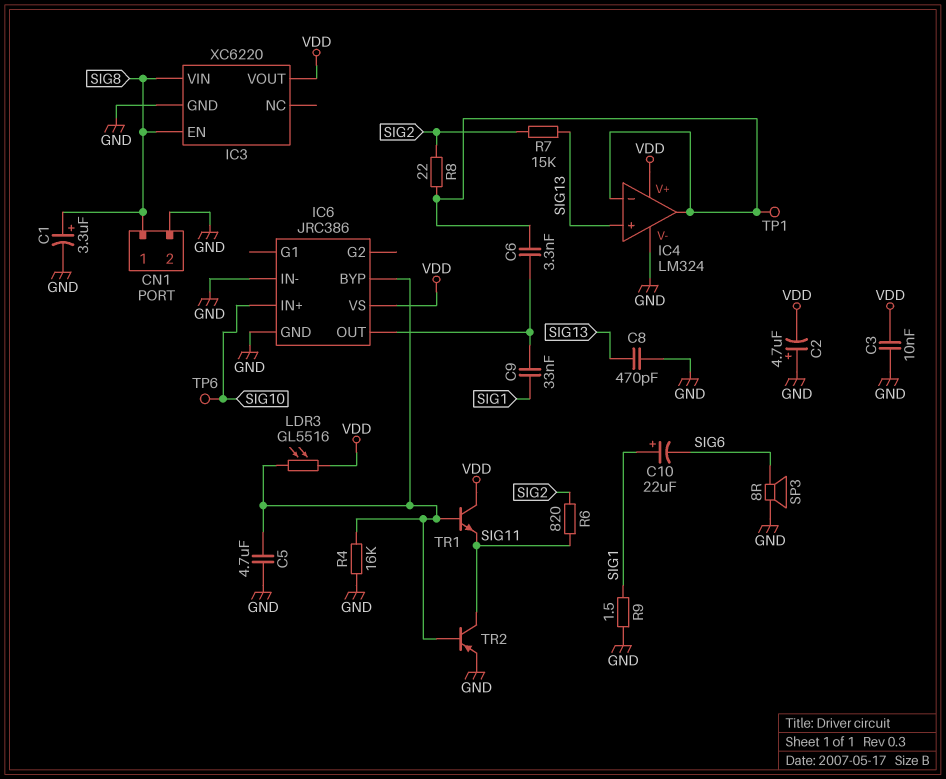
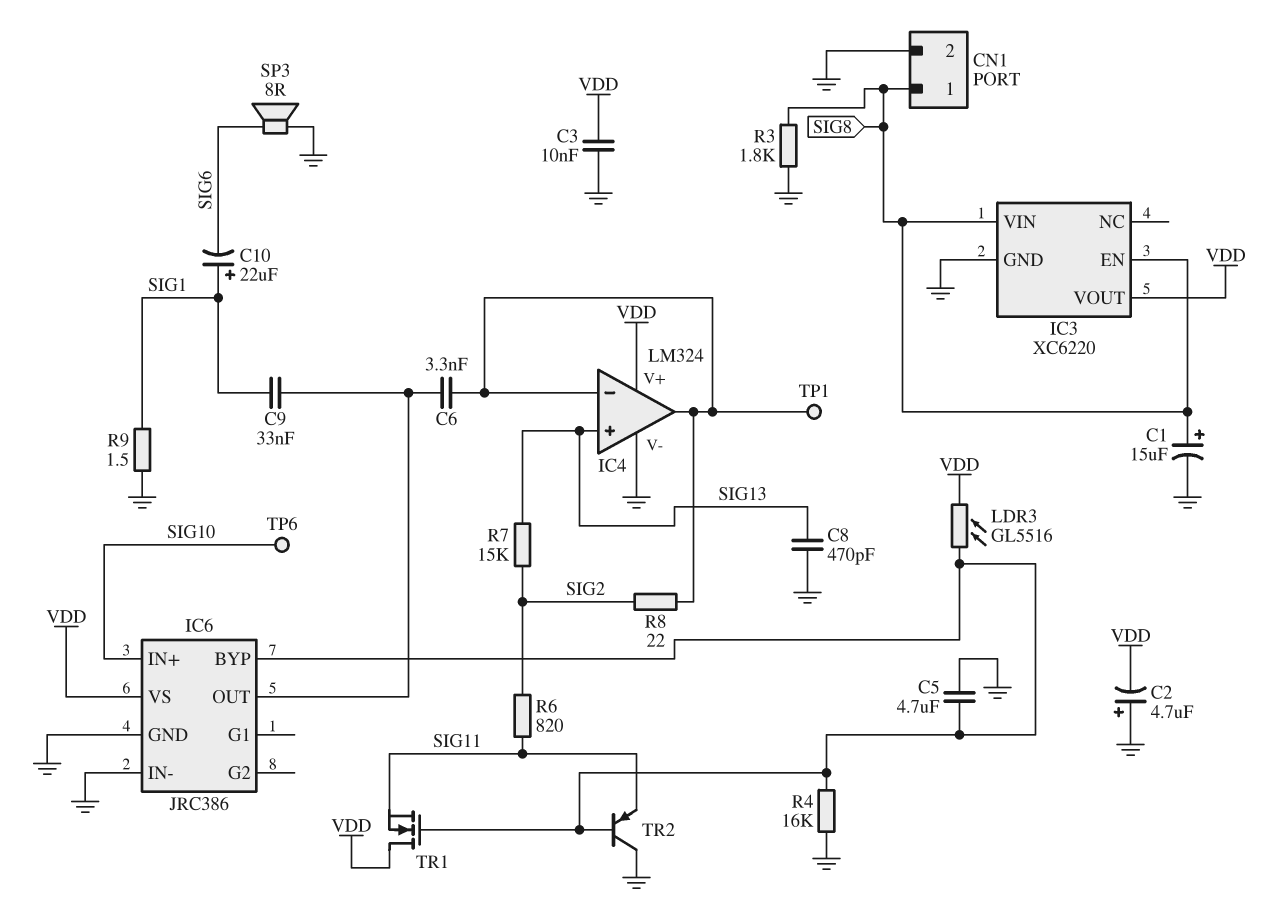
C1: 3.3uF (plus SIG8, minus GND) -> 15uF (plus SIG8, minus GND)
R3: none -> 1.8k (GND, SIG8)
TR1: NPN (B IC6/BYP, C VDD, E SIG11) -> NMOS (G IC6/BYP, D VDD, S SIG11)
TR2: PNP (B IC6/BYP, C SIG11, E GND) -> PNP (B IC6/BYP, C GND, E SIG11)

